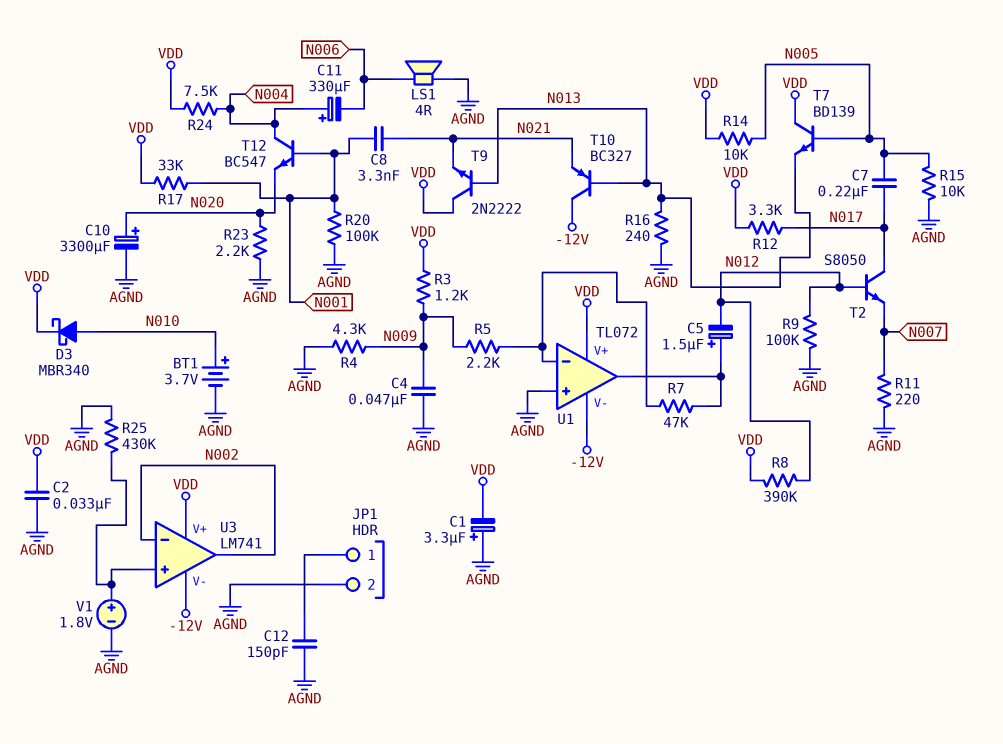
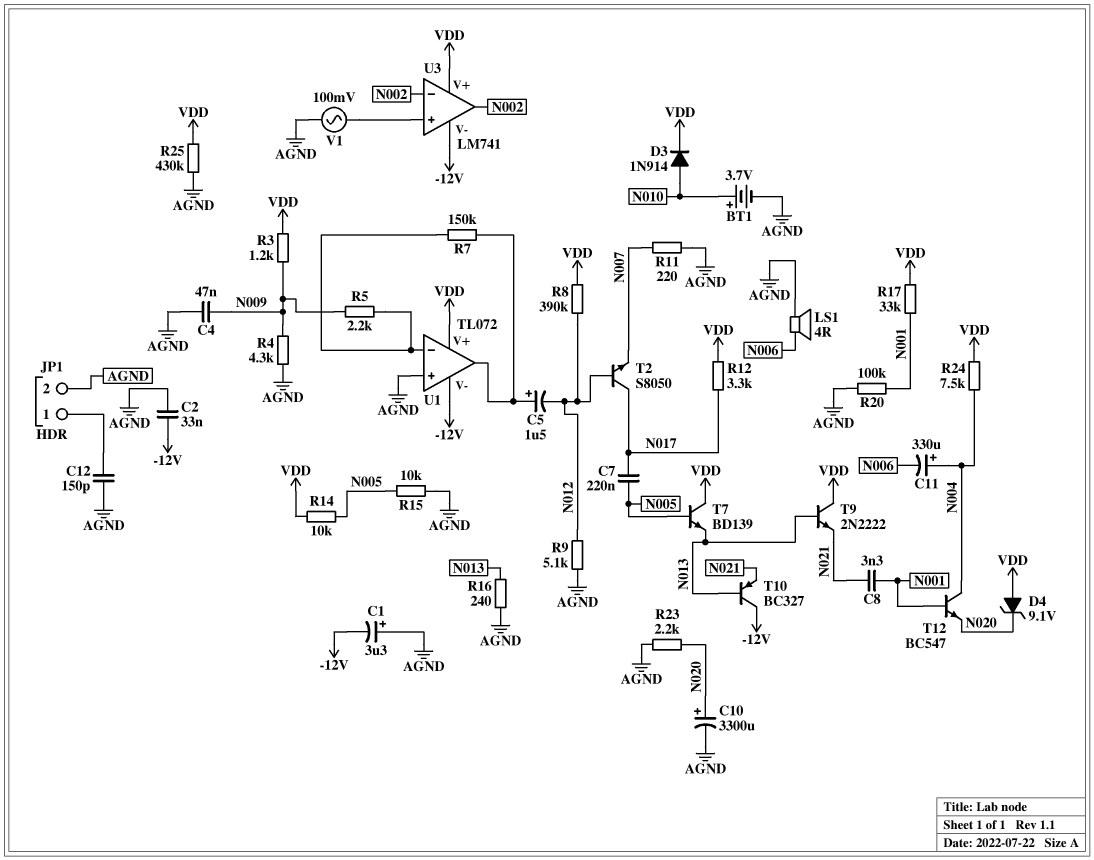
C1: 3.3uF (plus AGND, minus VDD) -> 3.3uF (plus AGND, minus -12V)
C2: 33nF (AGND, VDD) -> 33nF (-12V, AGND)
D3: schottky MBR340 (A N010, K VDD) -> diode 1N914 (A N010, K VDD)
D4: none -> zener 9.1V (A VDD, K N020)
R7: 47k (U1/in-, U1/out) -> 150k (U1/in-, U1/out)
R9: 100k (AGND, N012) -> 5.1k (AGND, N012)
R25: 430k (AGND, U3/in+) -> 430k (AGND, VDD)
V1: 1.8V (plus U3/in+, minus AGND) -> AC 100mV (AGND, U3/in+)

